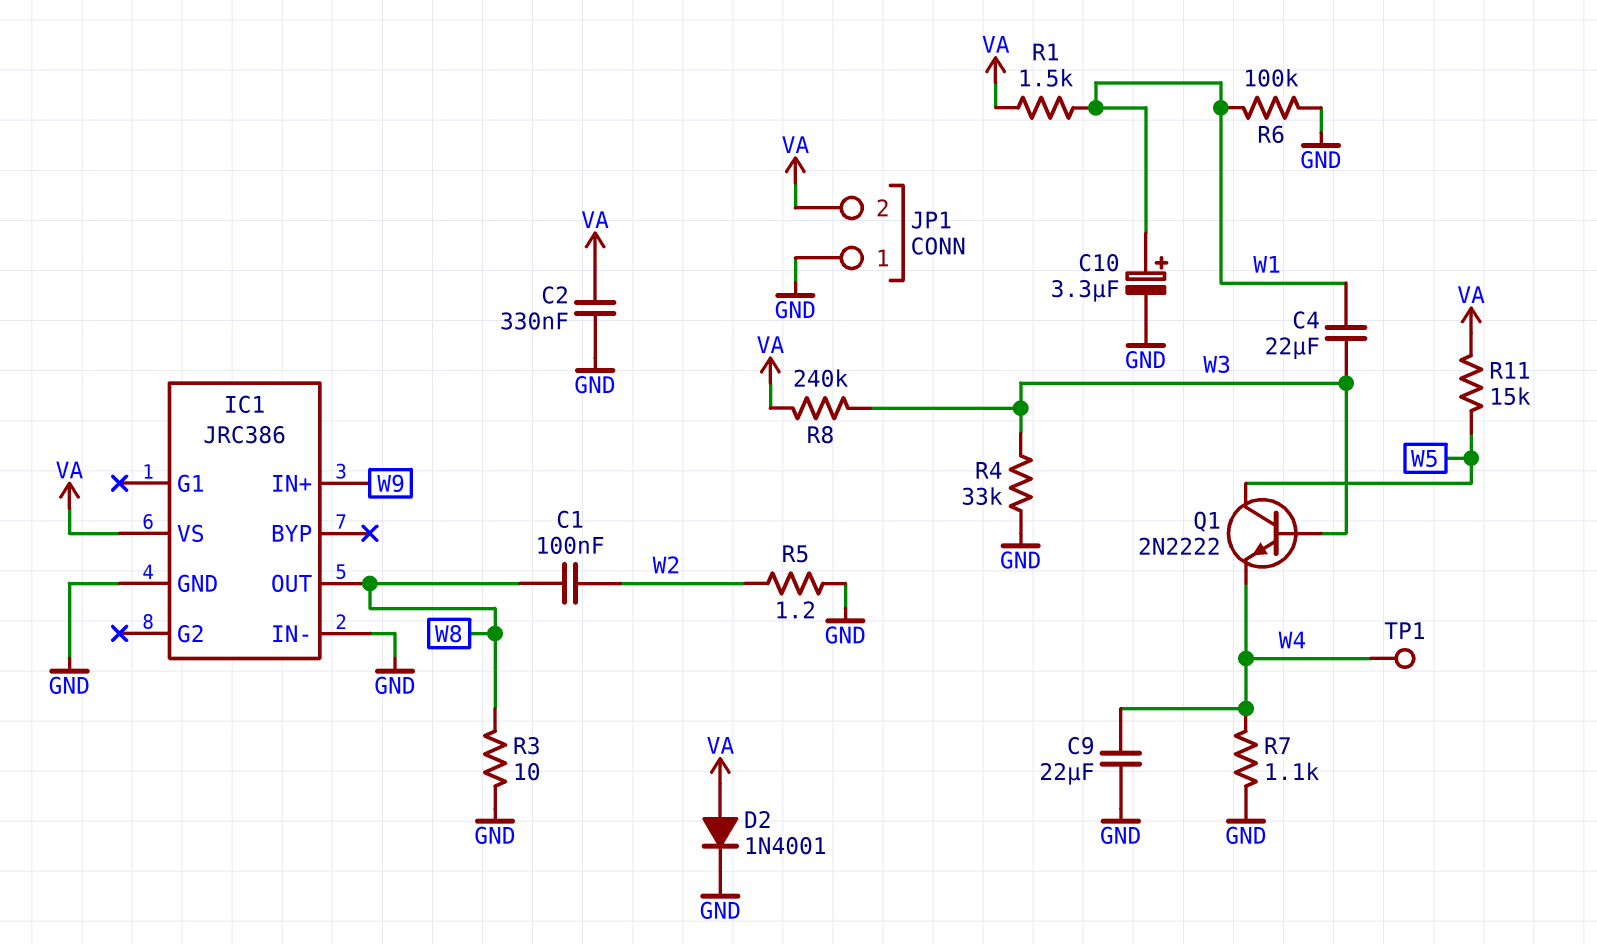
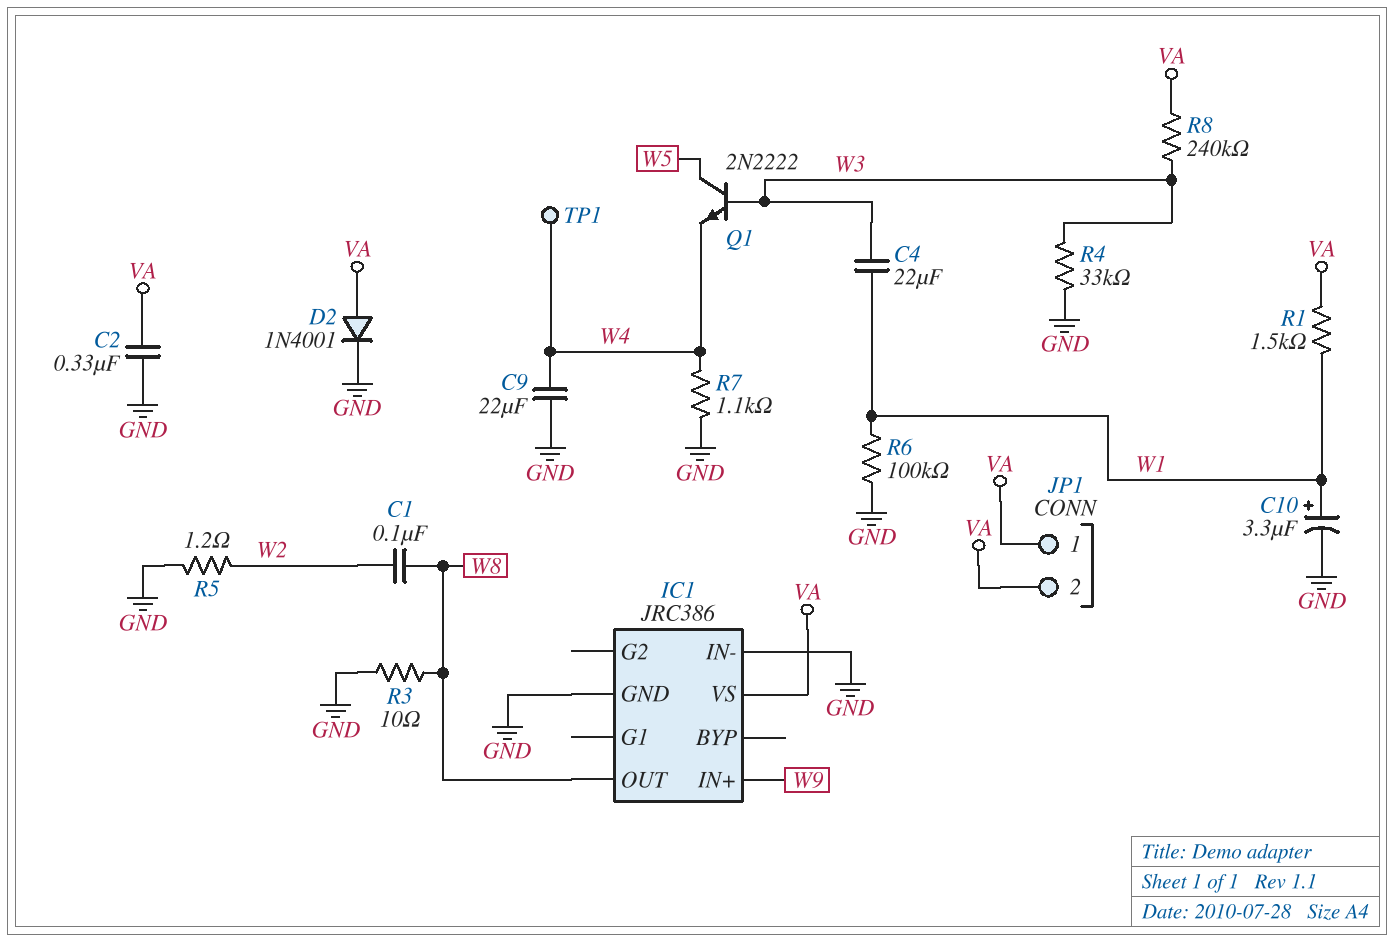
JP1 pin 1: GND -> VA
R11: 15k (VA, W5) -> none

